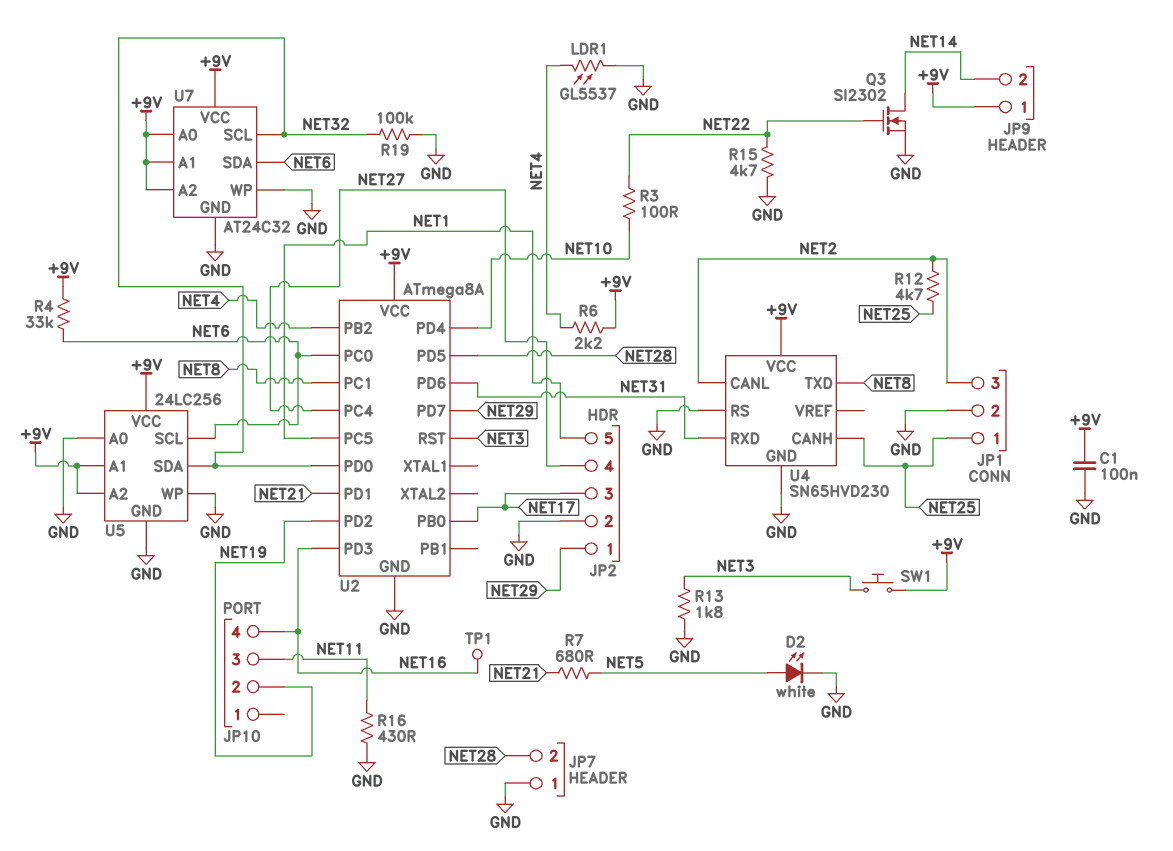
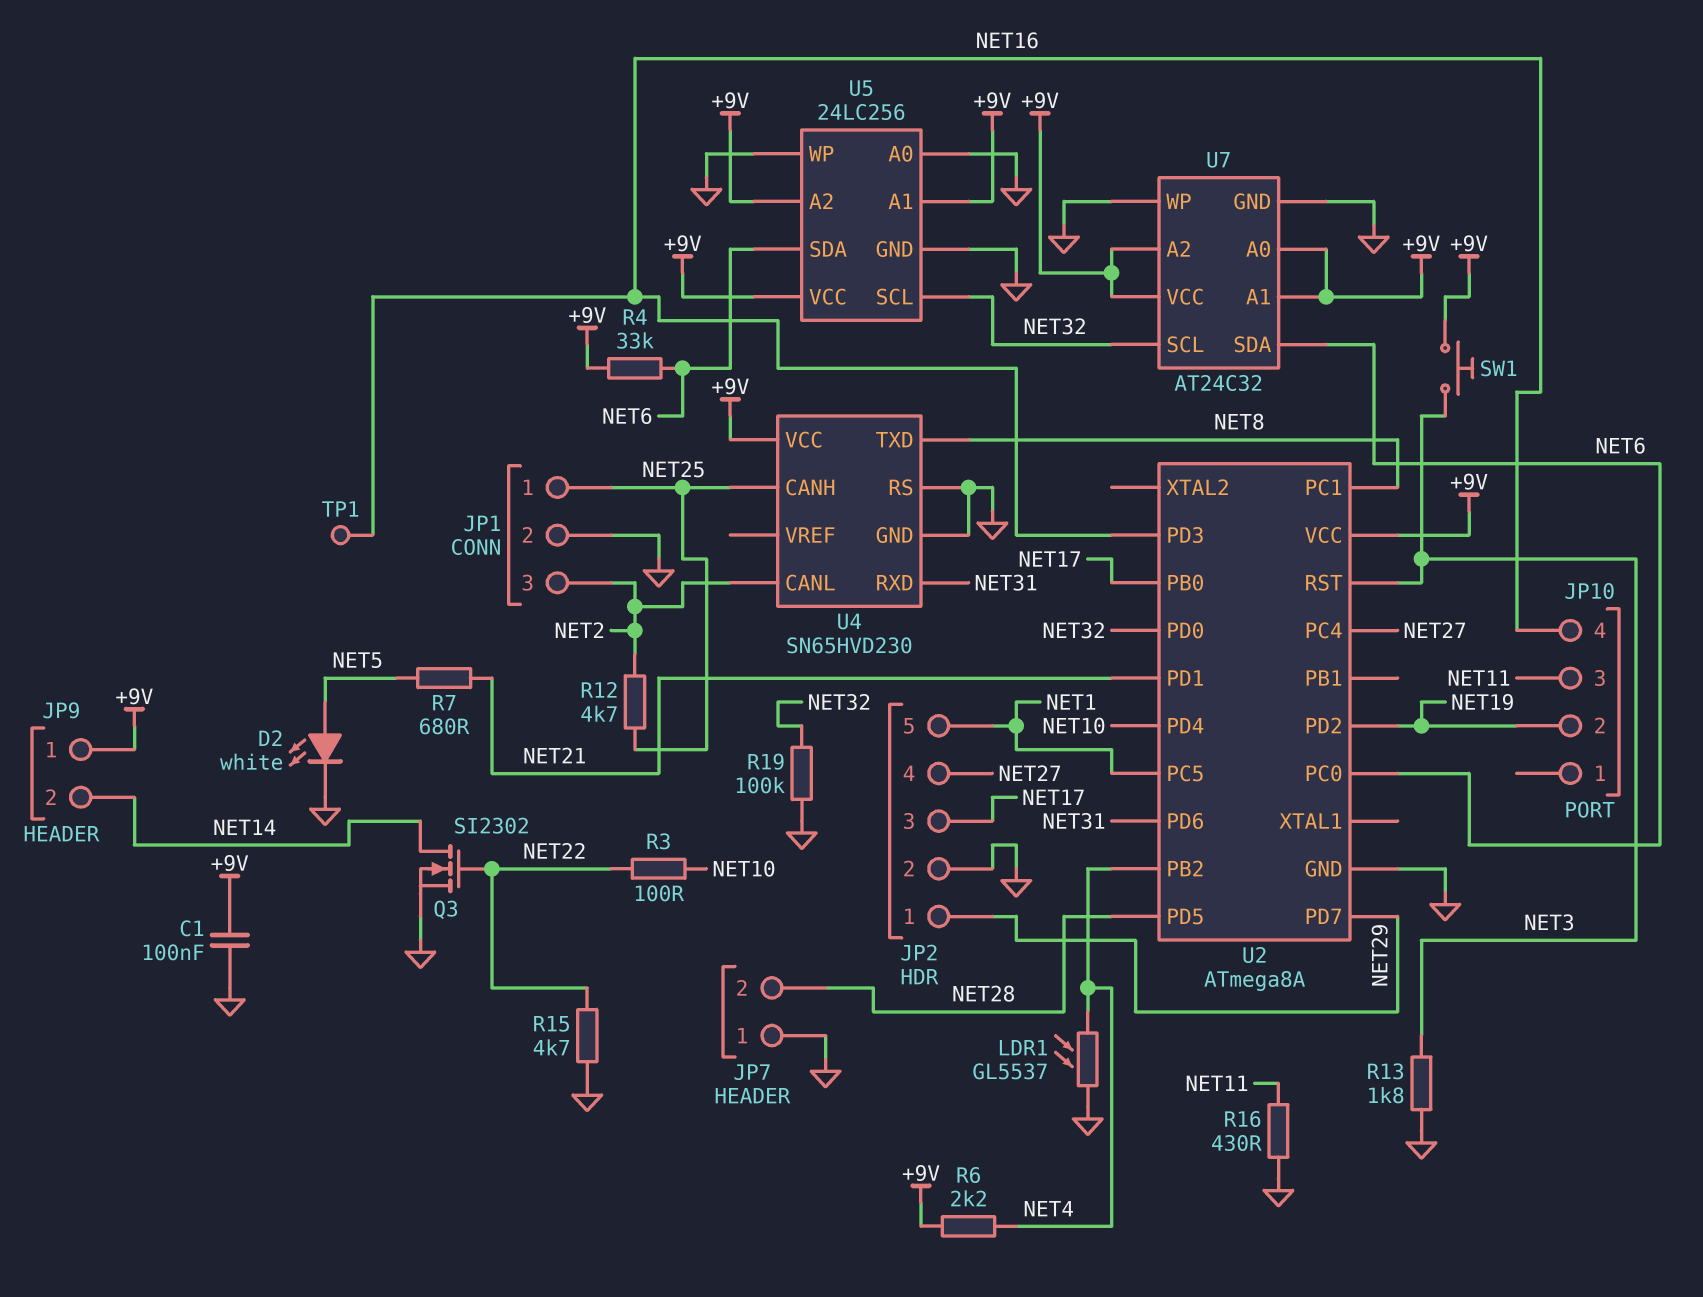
U5 pin SCL: NET6 -> NET32
U5 pin SDA: NET32 -> NET6

